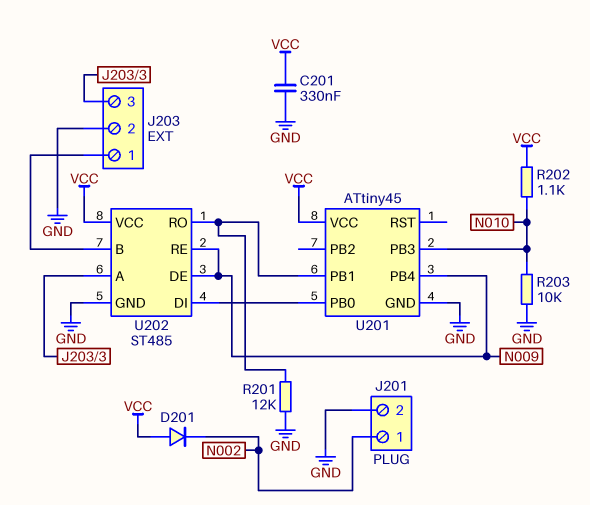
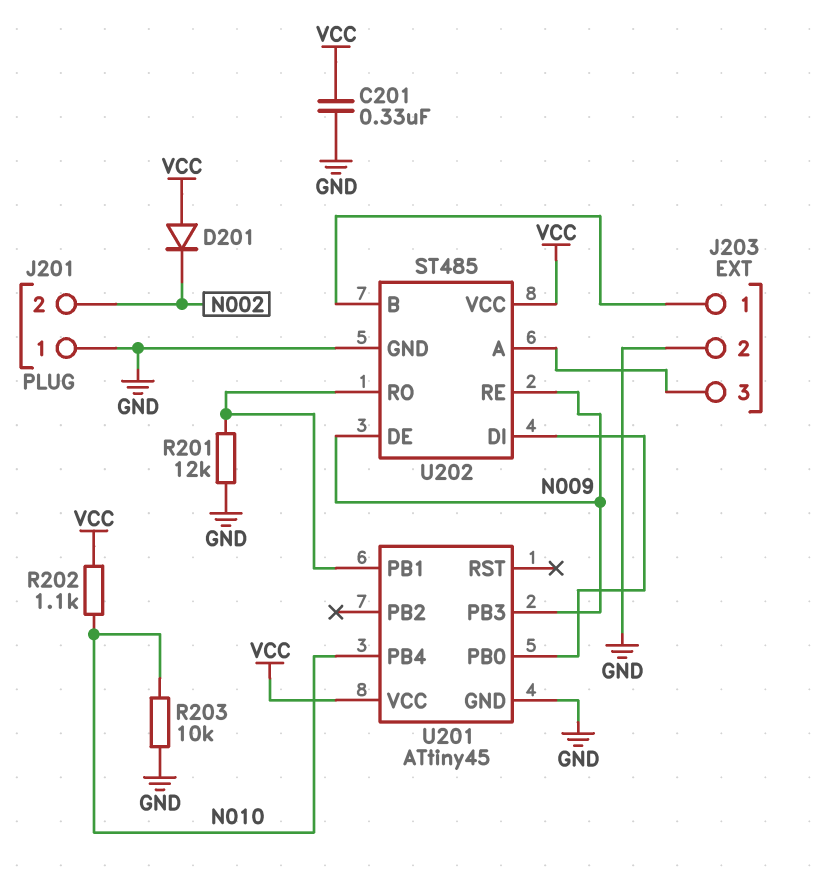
J201 pin 1: N002 -> GND
J201 pin 2: GND -> N002
U201 pin PB3: N010 -> N009
U201 pin PB4: N009 -> N010

